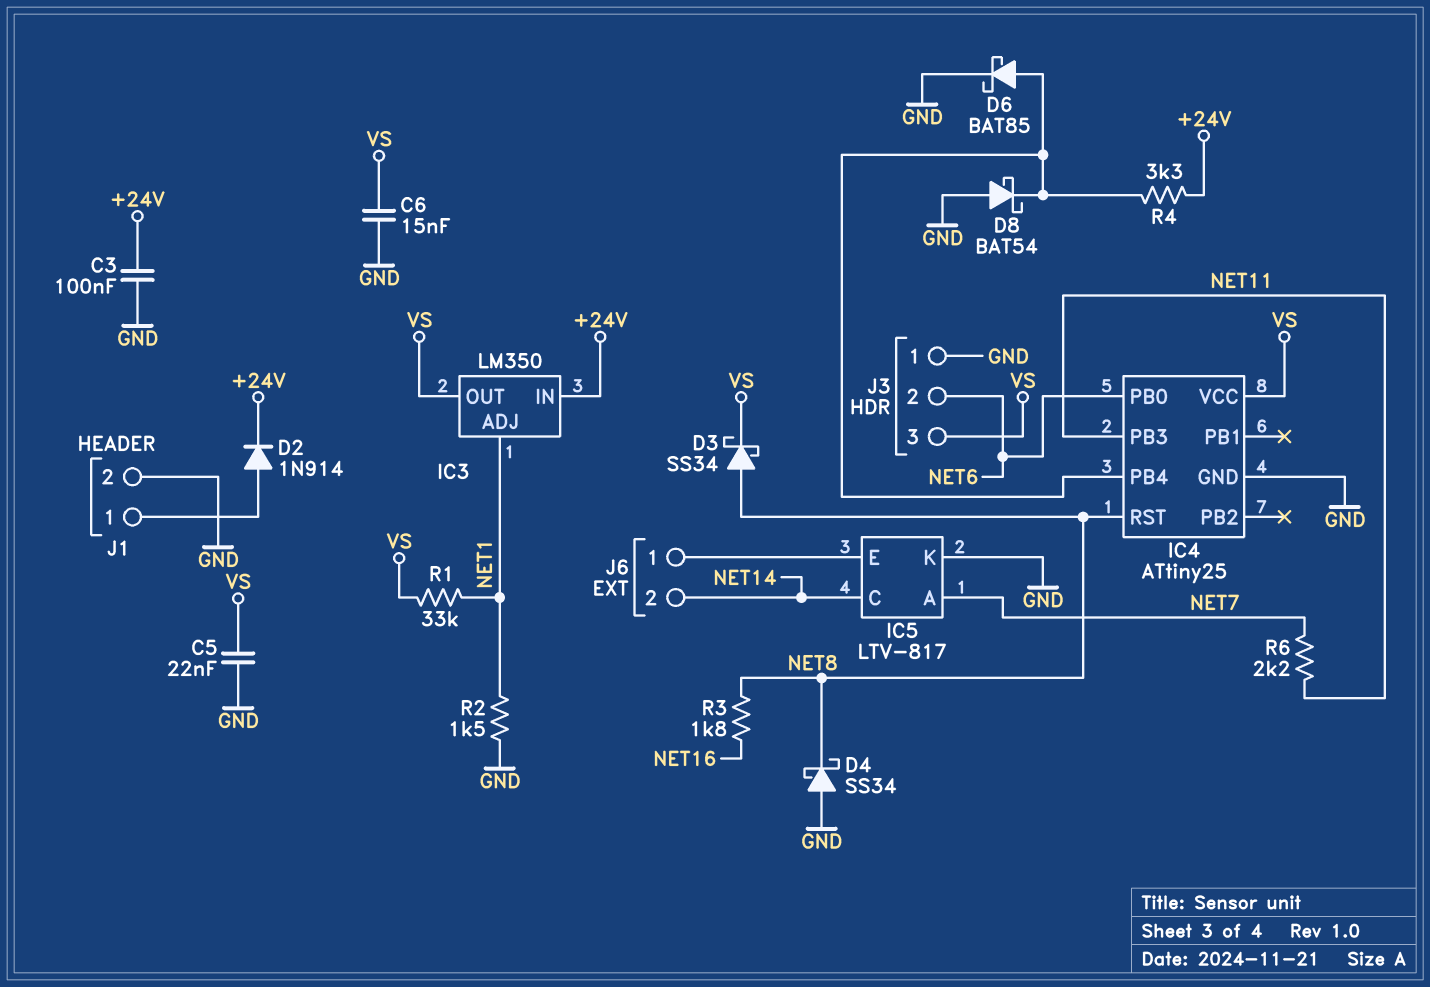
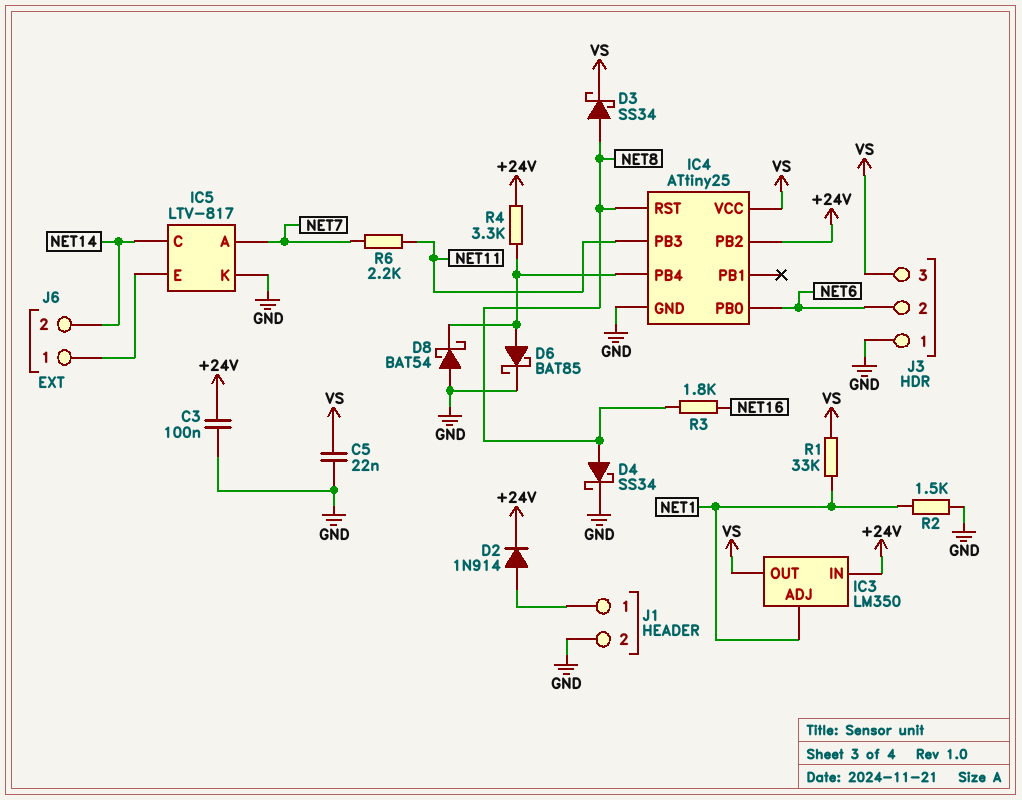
C6: 15nF (GND, VS) -> none
D4: schottky SS34 (A GND, K NET8) -> schottky SS34 (A NET8, K GND)
IC4 pin PB2: none -> +24V

